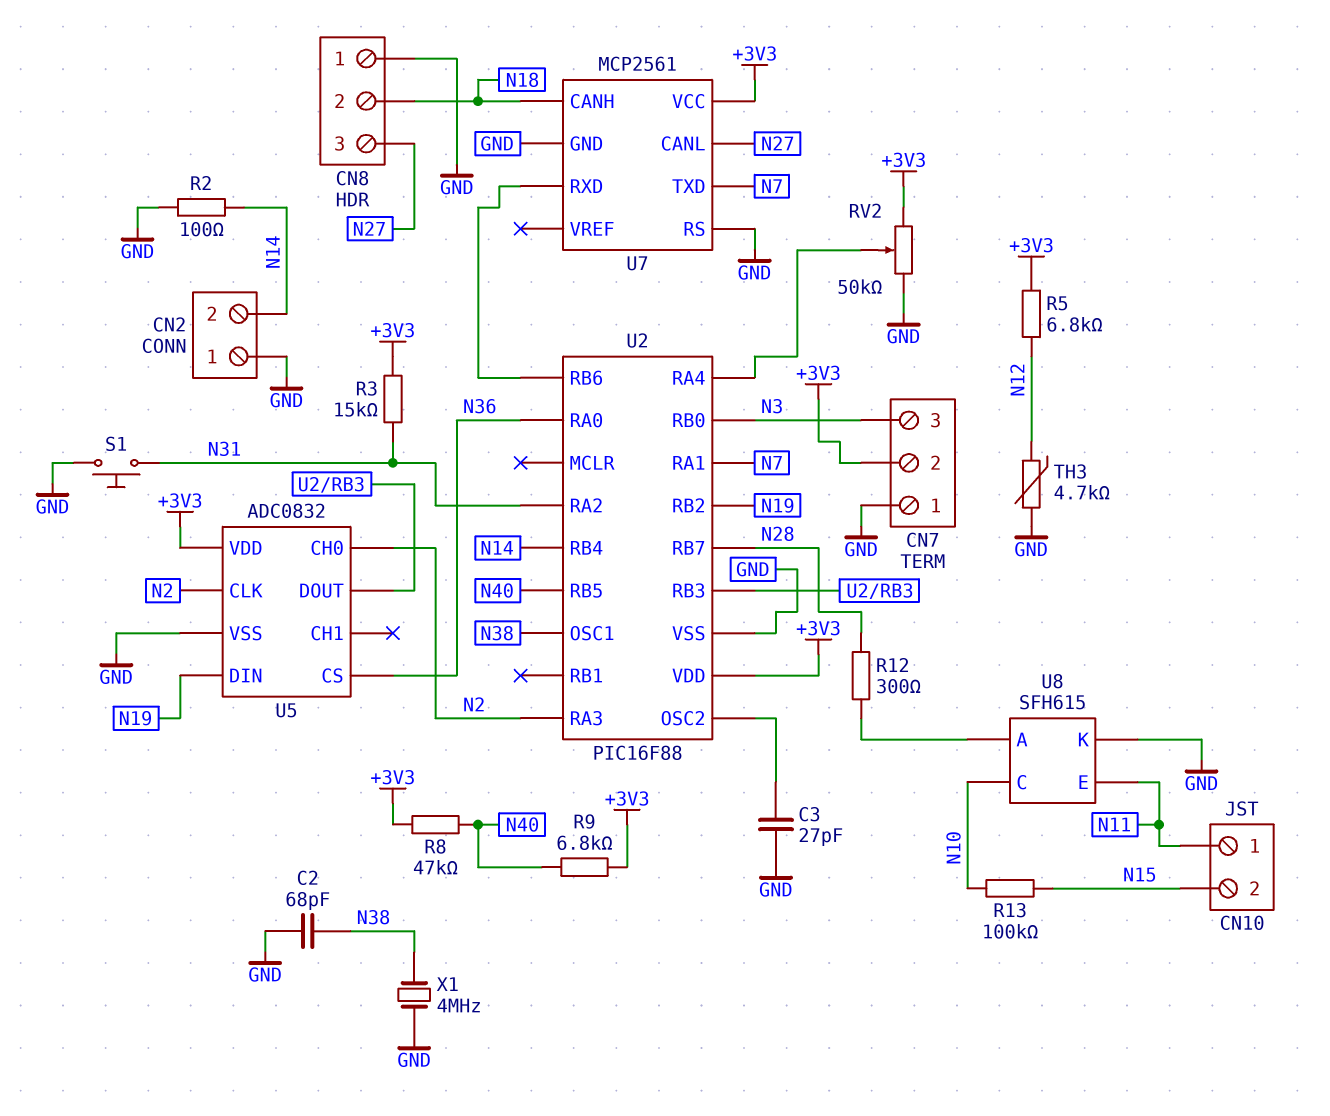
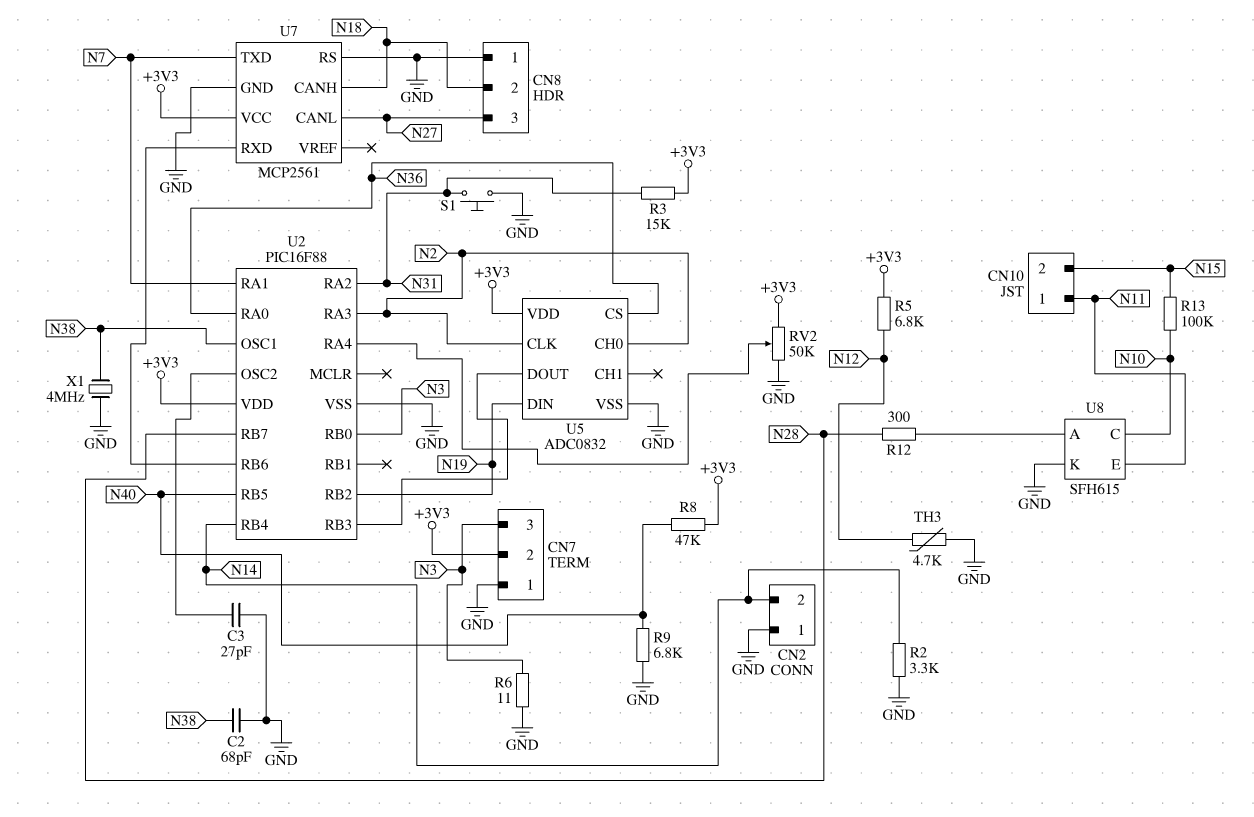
R2: 100 (GND, N14) -> 3.3k (GND, N14)
R6: none -> 11 (GND, N3)
R9: 6.8k (+3V3, N40) -> 6.8k (GND, N40)

